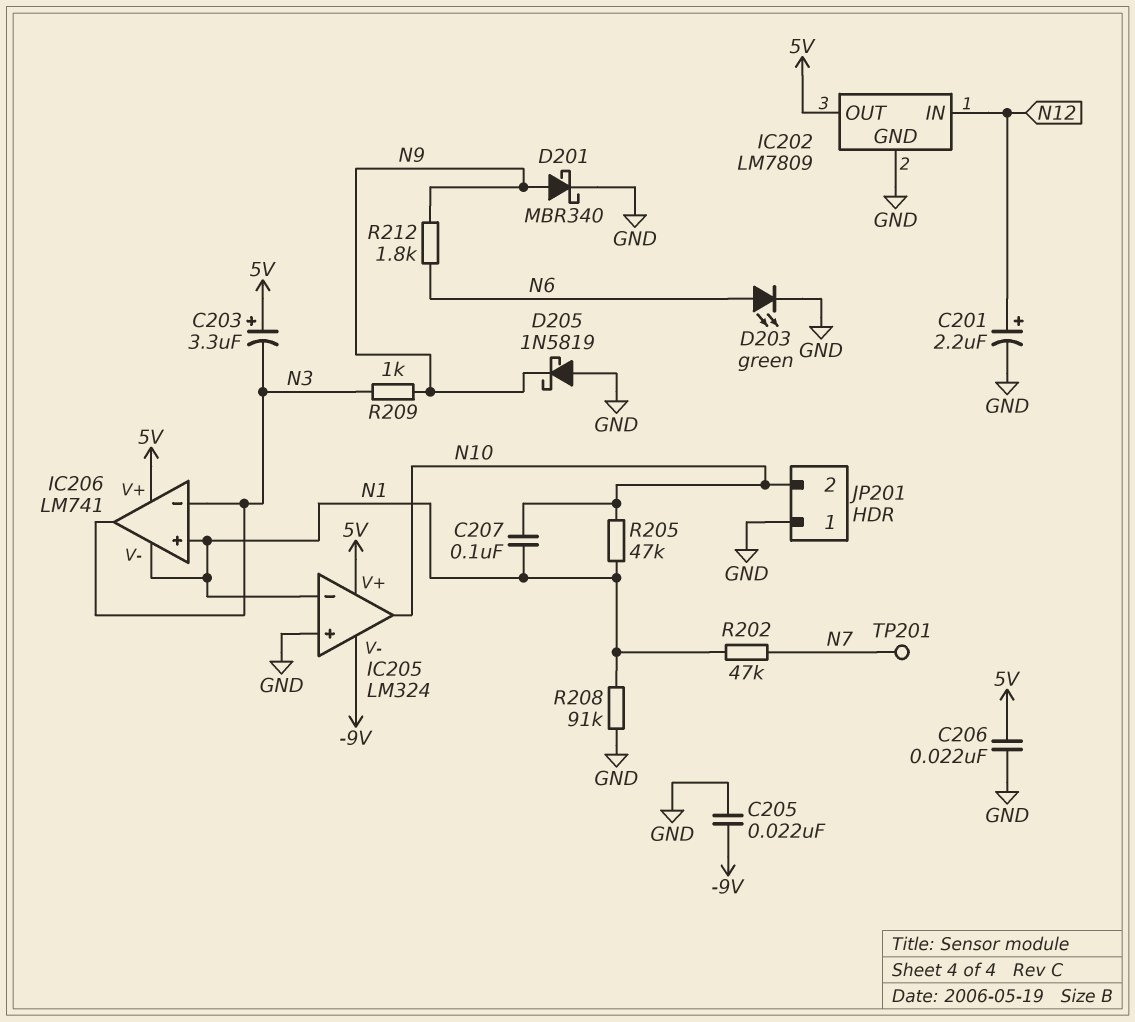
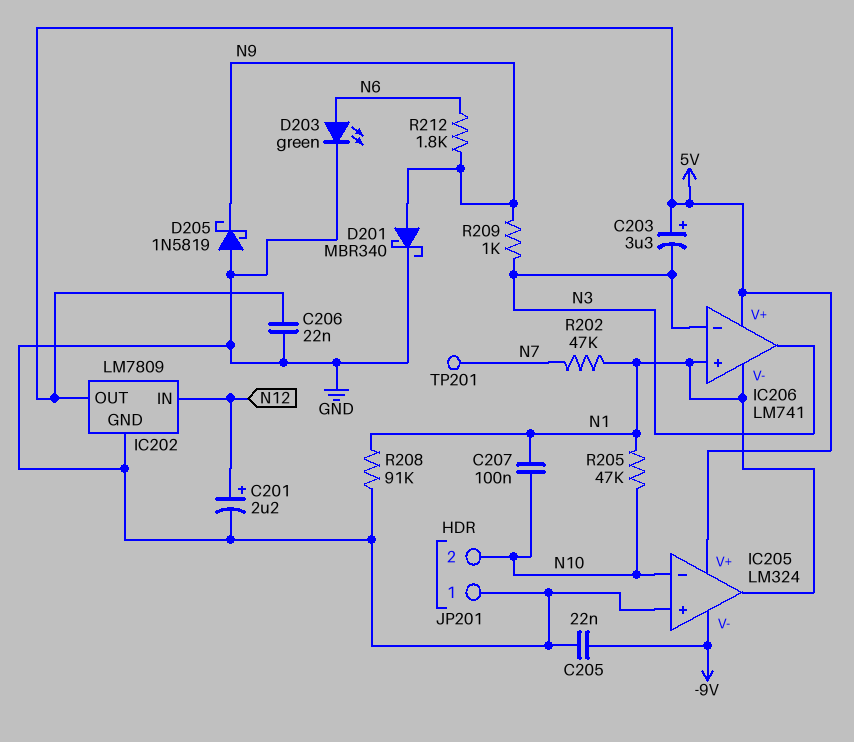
IC205 pin in-: N1 -> N10
IC205 pin out: N10 -> N1

